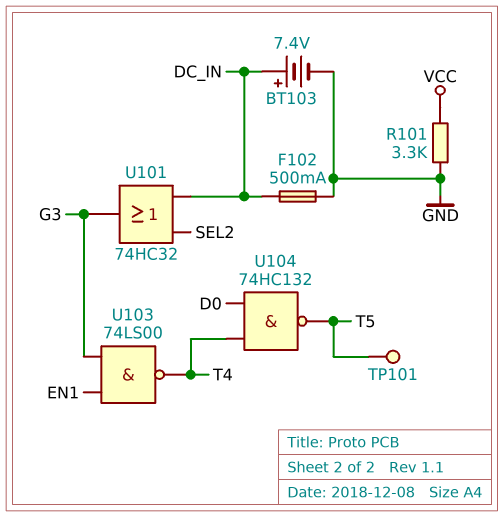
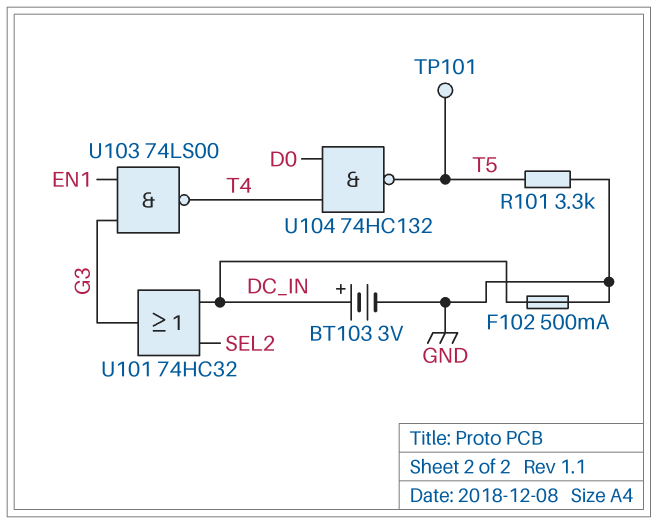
BT103: 7.4V (plus DC_IN, minus GND) -> 3V (plus DC_IN, minus GND)
R101: 3.3k (GND, VCC) -> 3.3k (GND, T5)

